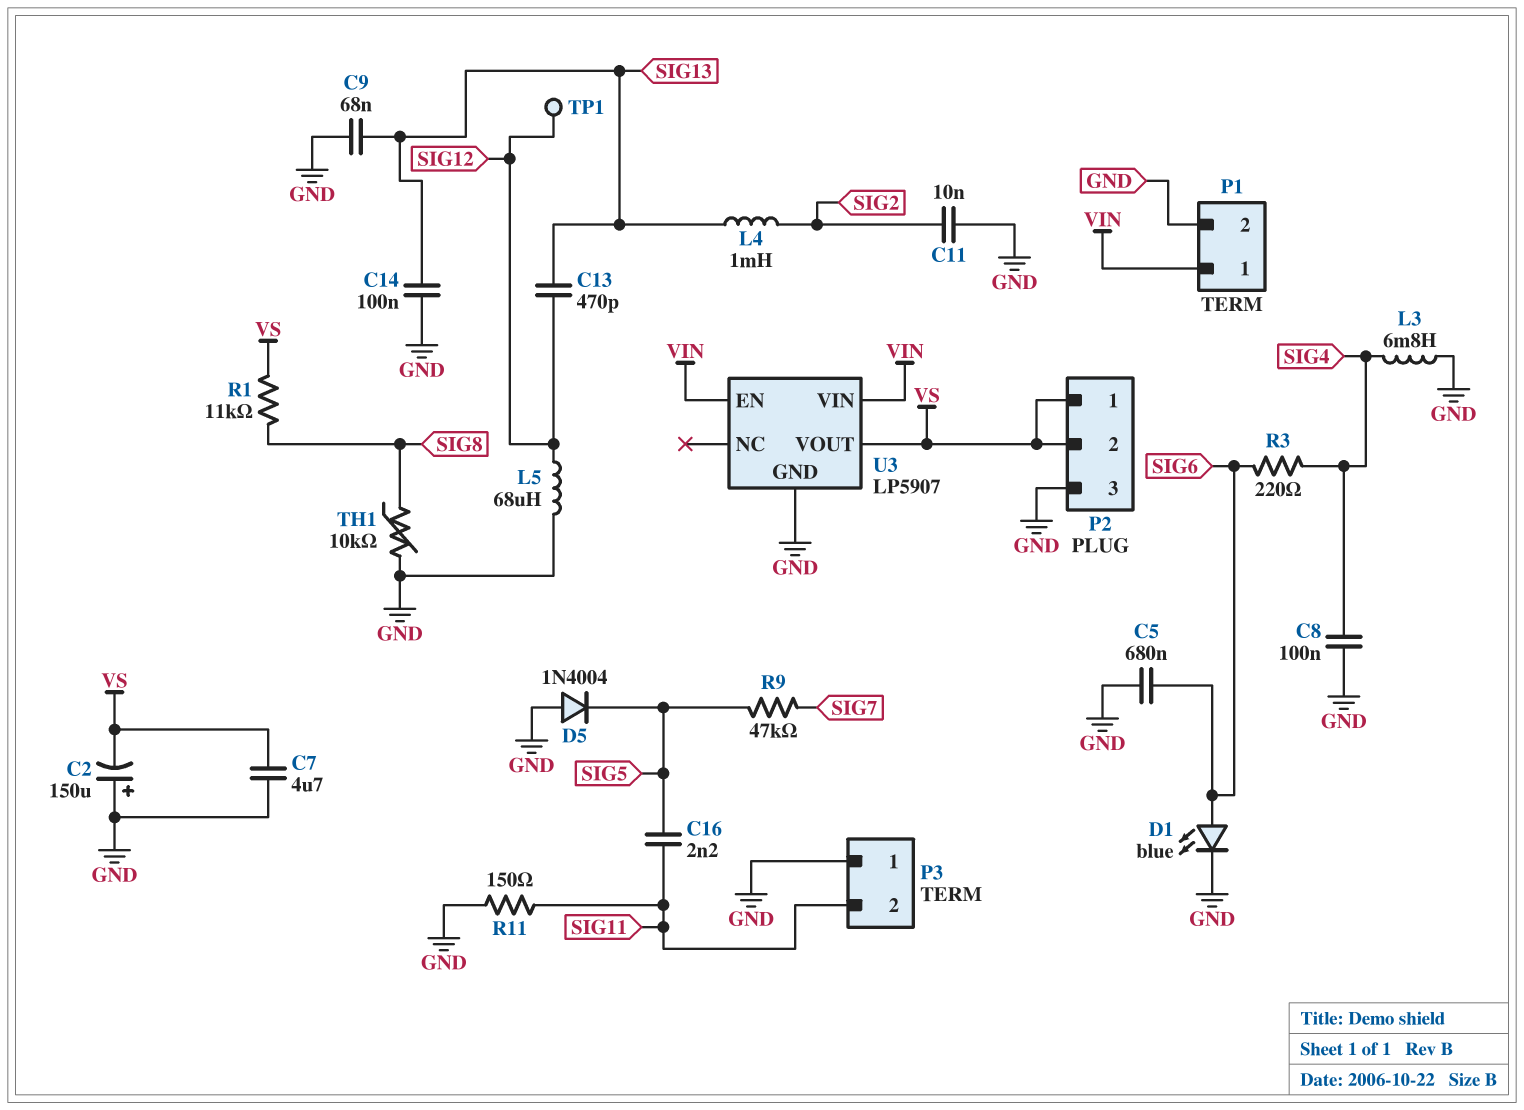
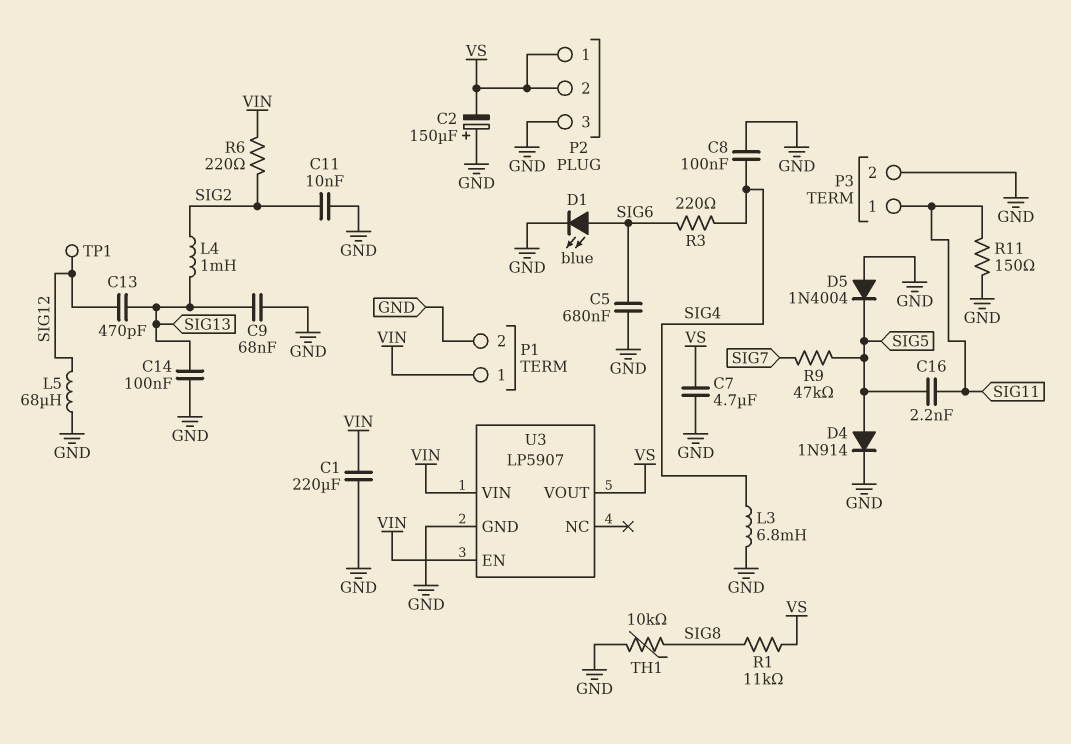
C1: none -> 220uF (GND, VIN)
D4: none -> diode 1N914 (A SIG5, K GND)
P3 pin 1: GND -> SIG11
P3 pin 2: SIG11 -> GND
R6: none -> 220 (SIG2, VIN)

